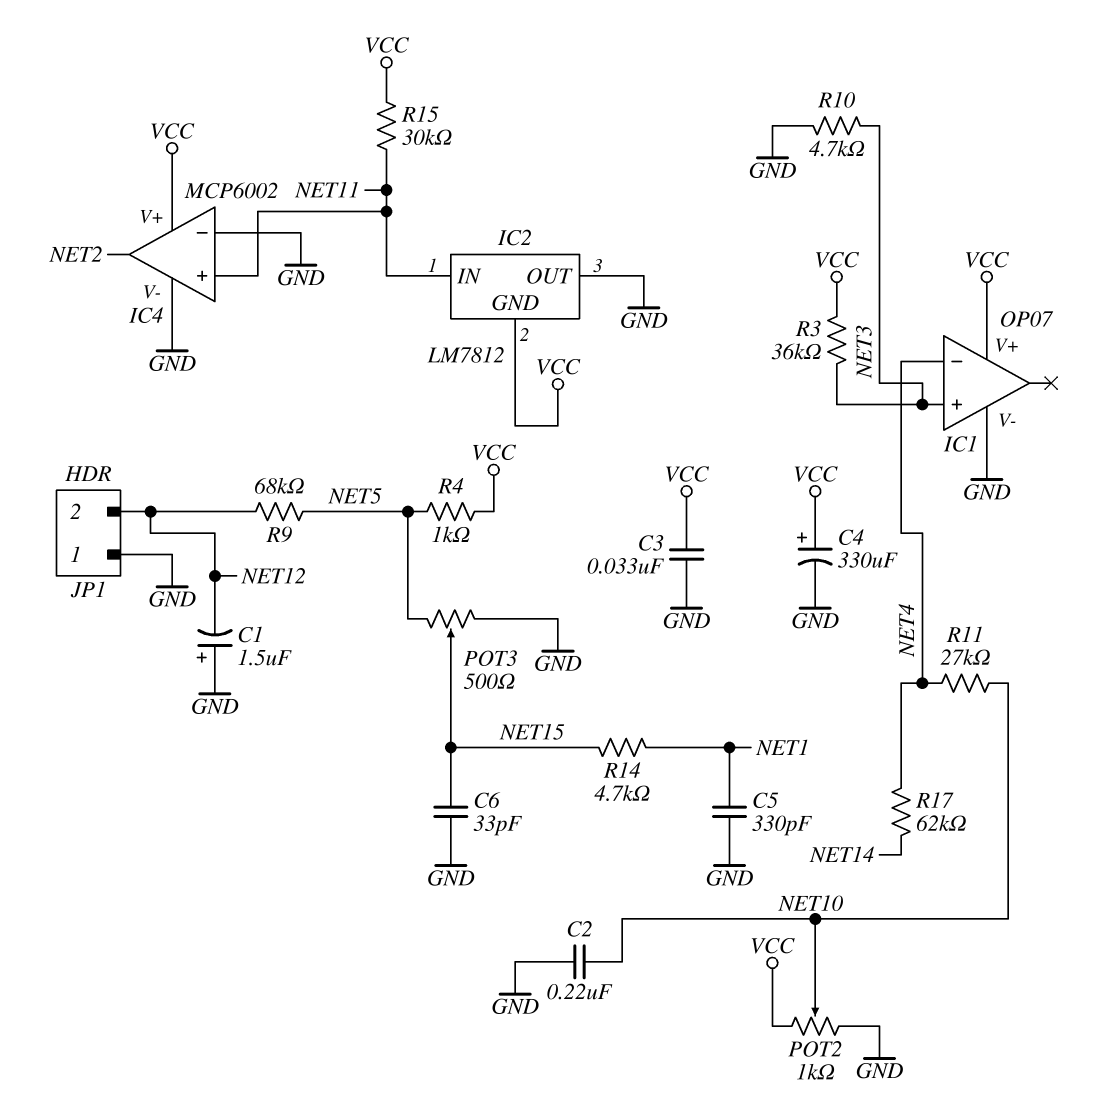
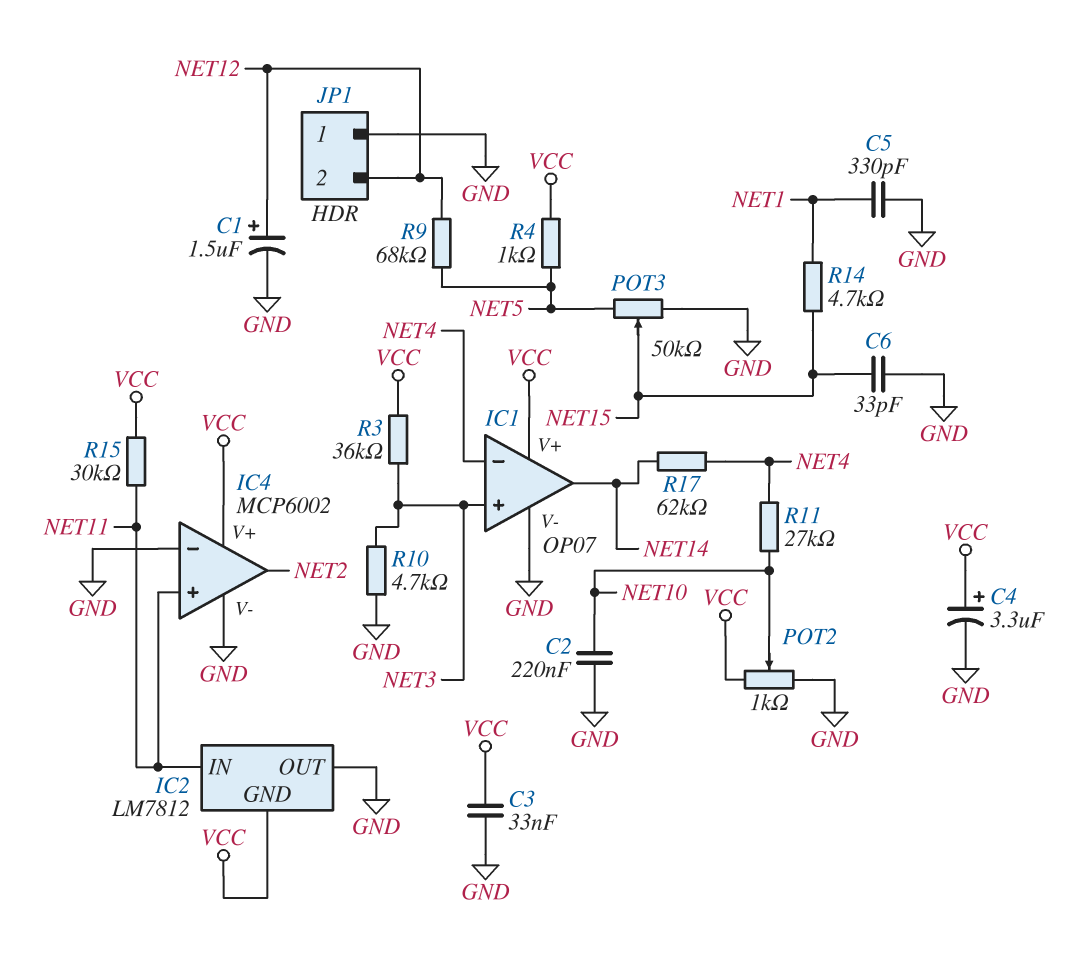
C1: 1.5uF (plus GND, minus NET12) -> 1.5uF (plus NET12, minus GND)
C4: 330uF (plus VCC, minus GND) -> 3.3uF (plus VCC, minus GND)
IC1 pin out: none -> NET14
POT3: 500 (GND, NET5, wiper NET15) -> 50k (GND, NET5, wiper NET15)

